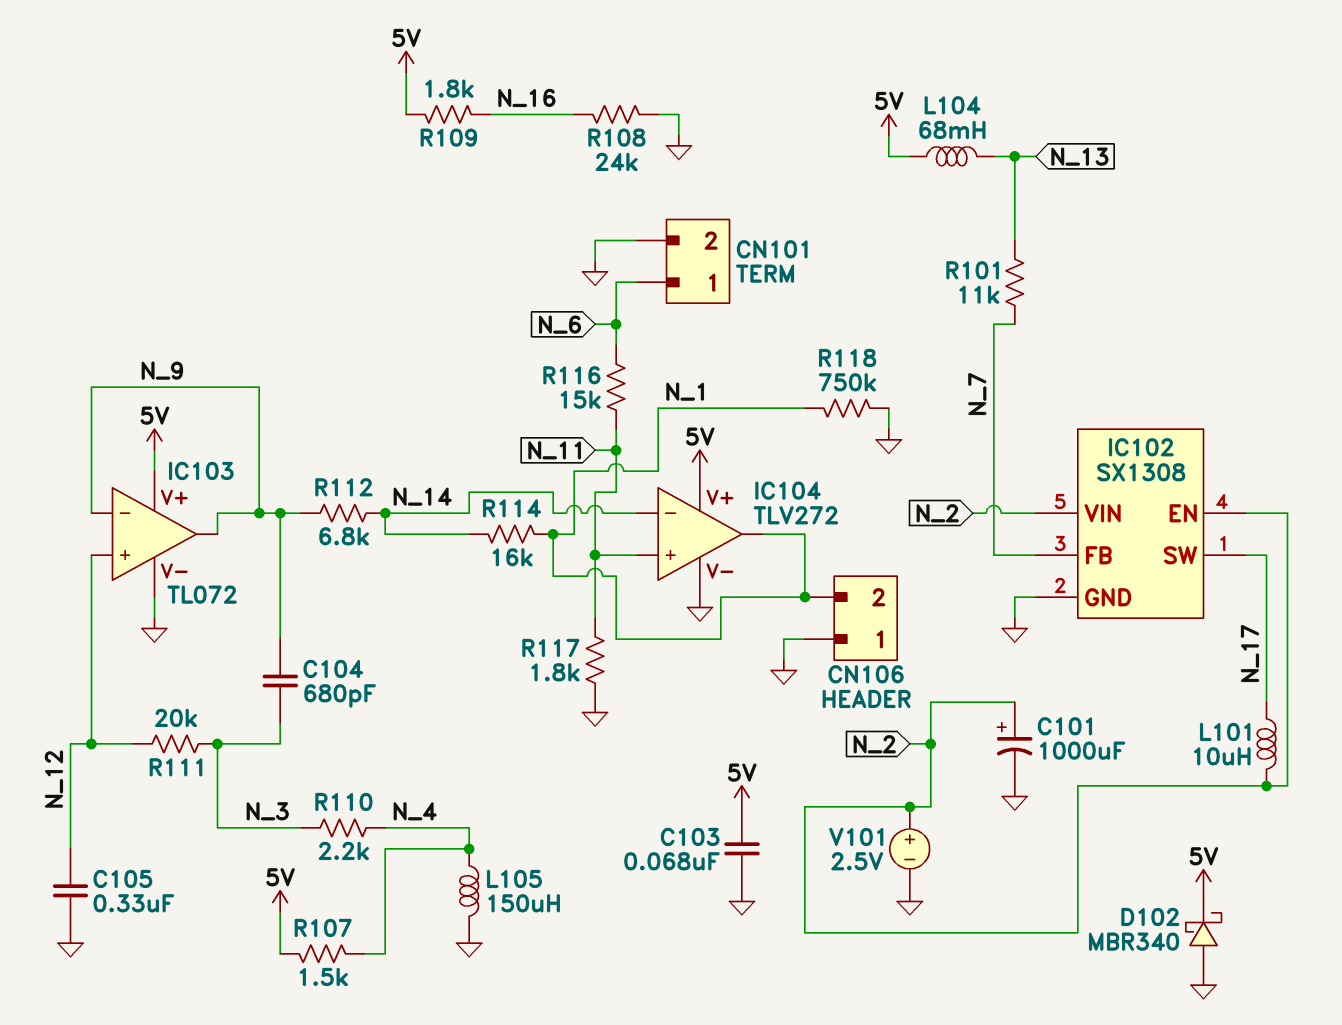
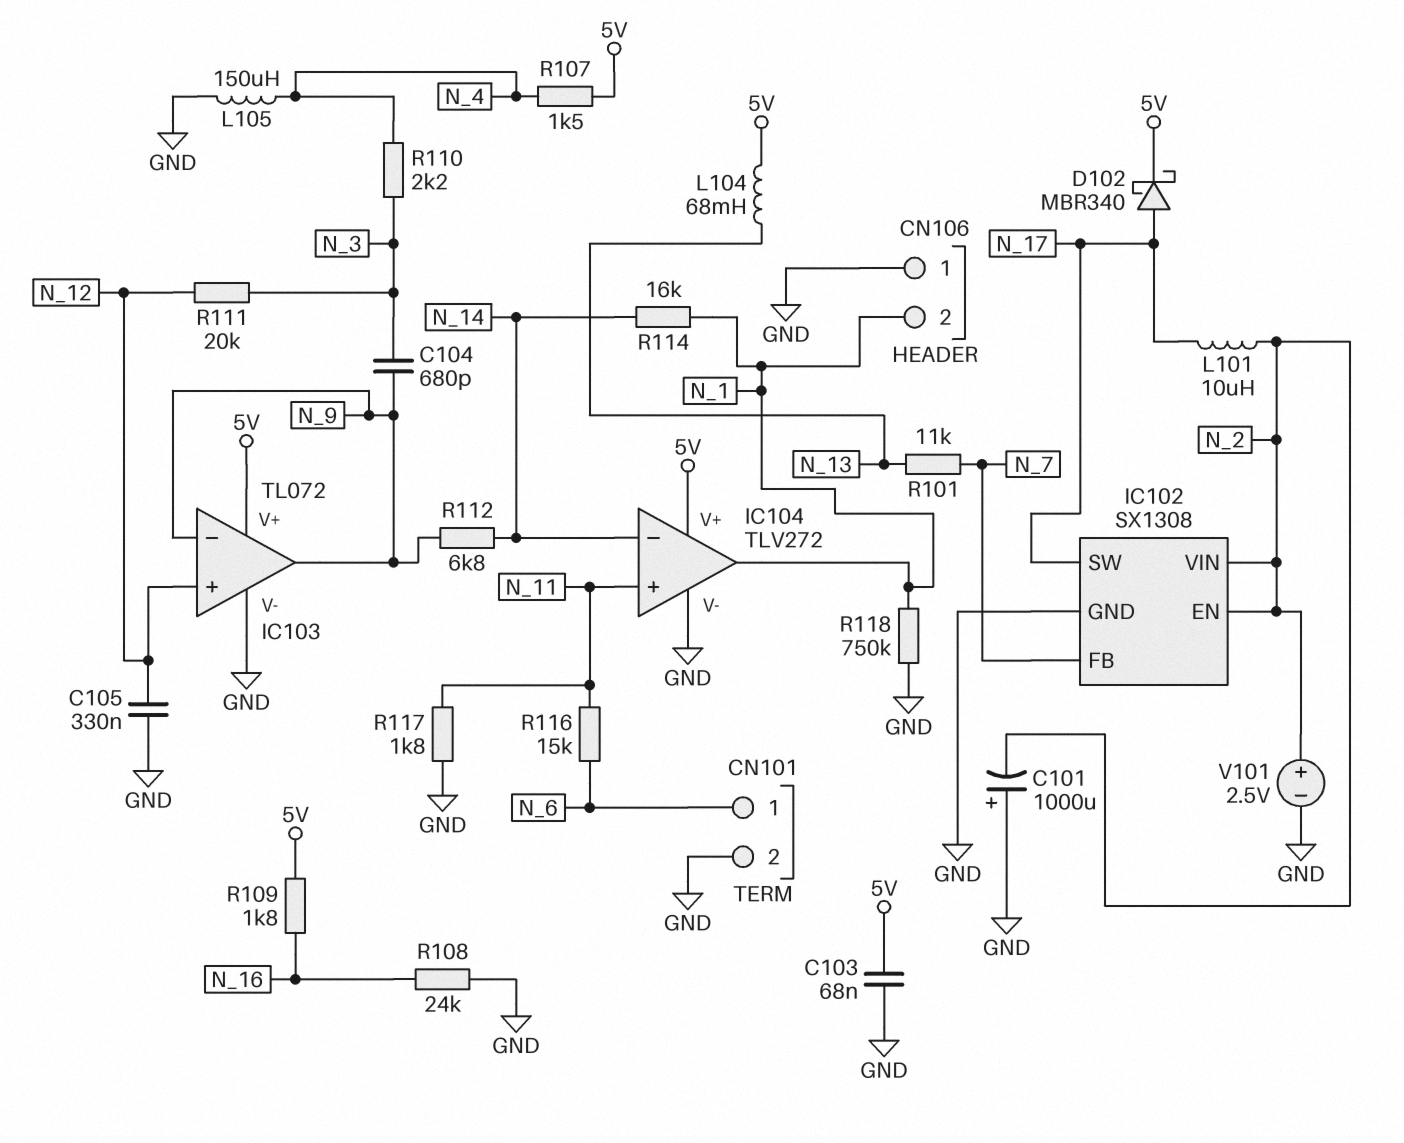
C101: 1000uF (plus N_2, minus GND) -> 1000uF (plus GND, minus N_2)
D102: schottky MBR340 (A GND, K 5V) -> schottky MBR340 (A N_17, K 5V)

